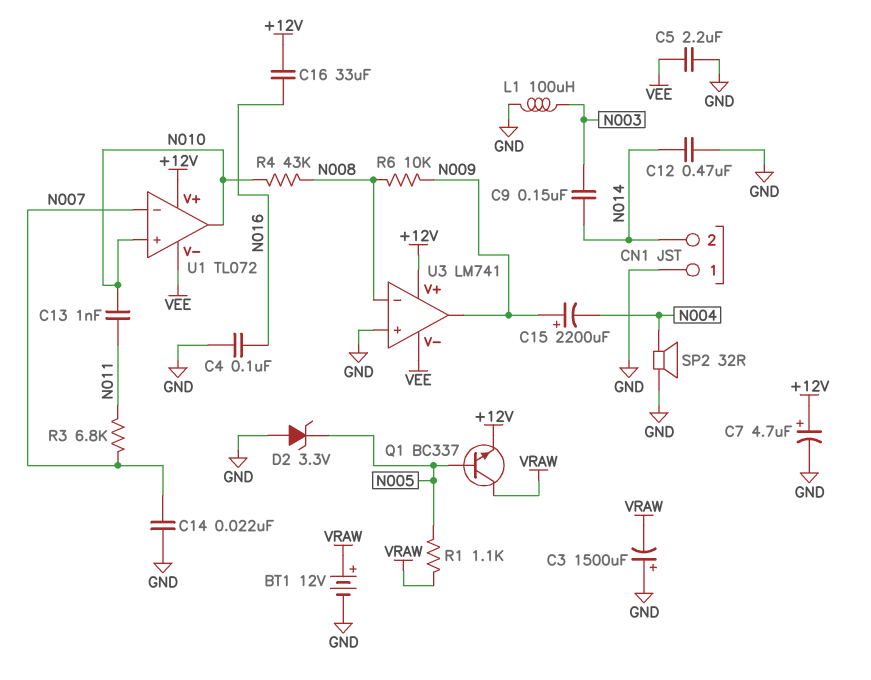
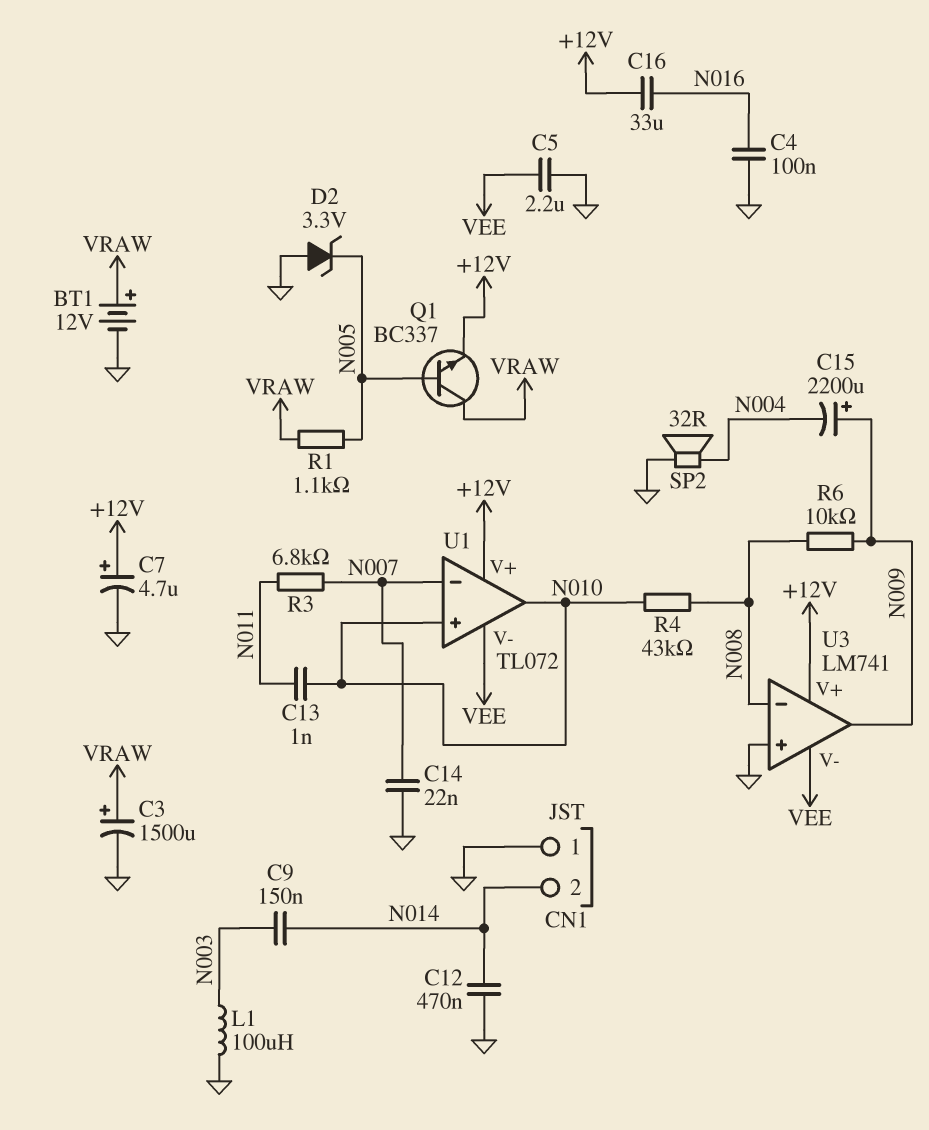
C3: 1500uF (plus GND, minus VRAW) -> 1500uF (plus VRAW, minus GND)

